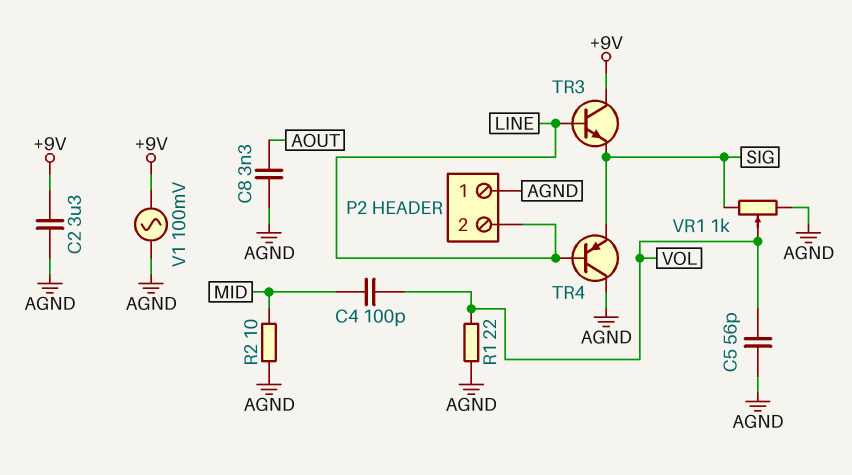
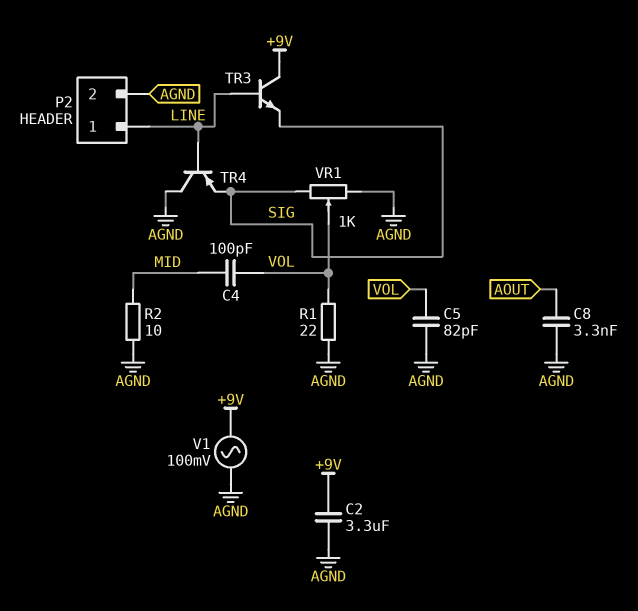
C5: 56pF (AGND, VOL) -> 82pF (AGND, VOL)
P2 pin 1: AGND -> LINE
P2 pin 2: LINE -> AGND

